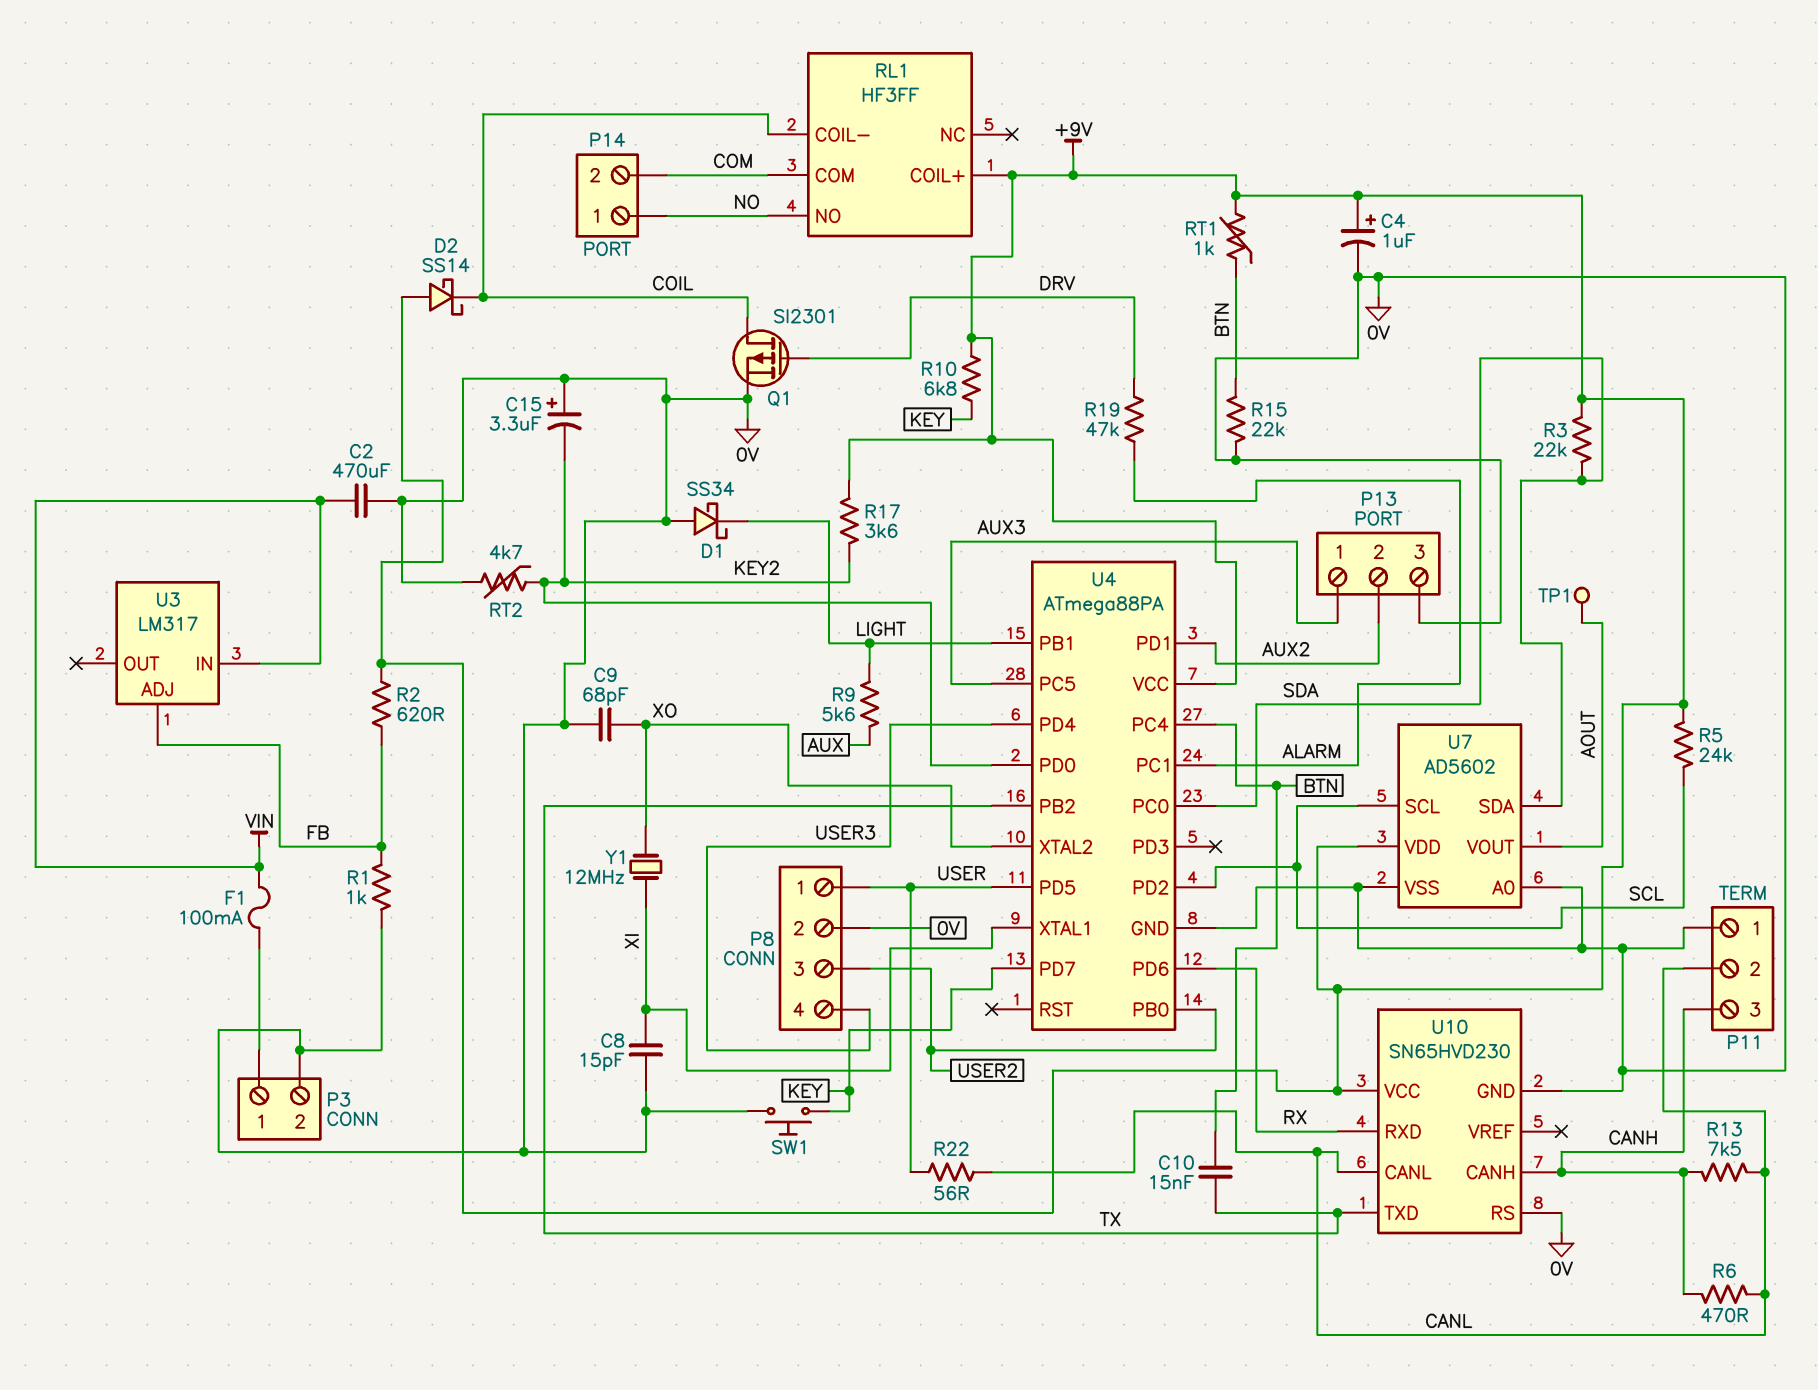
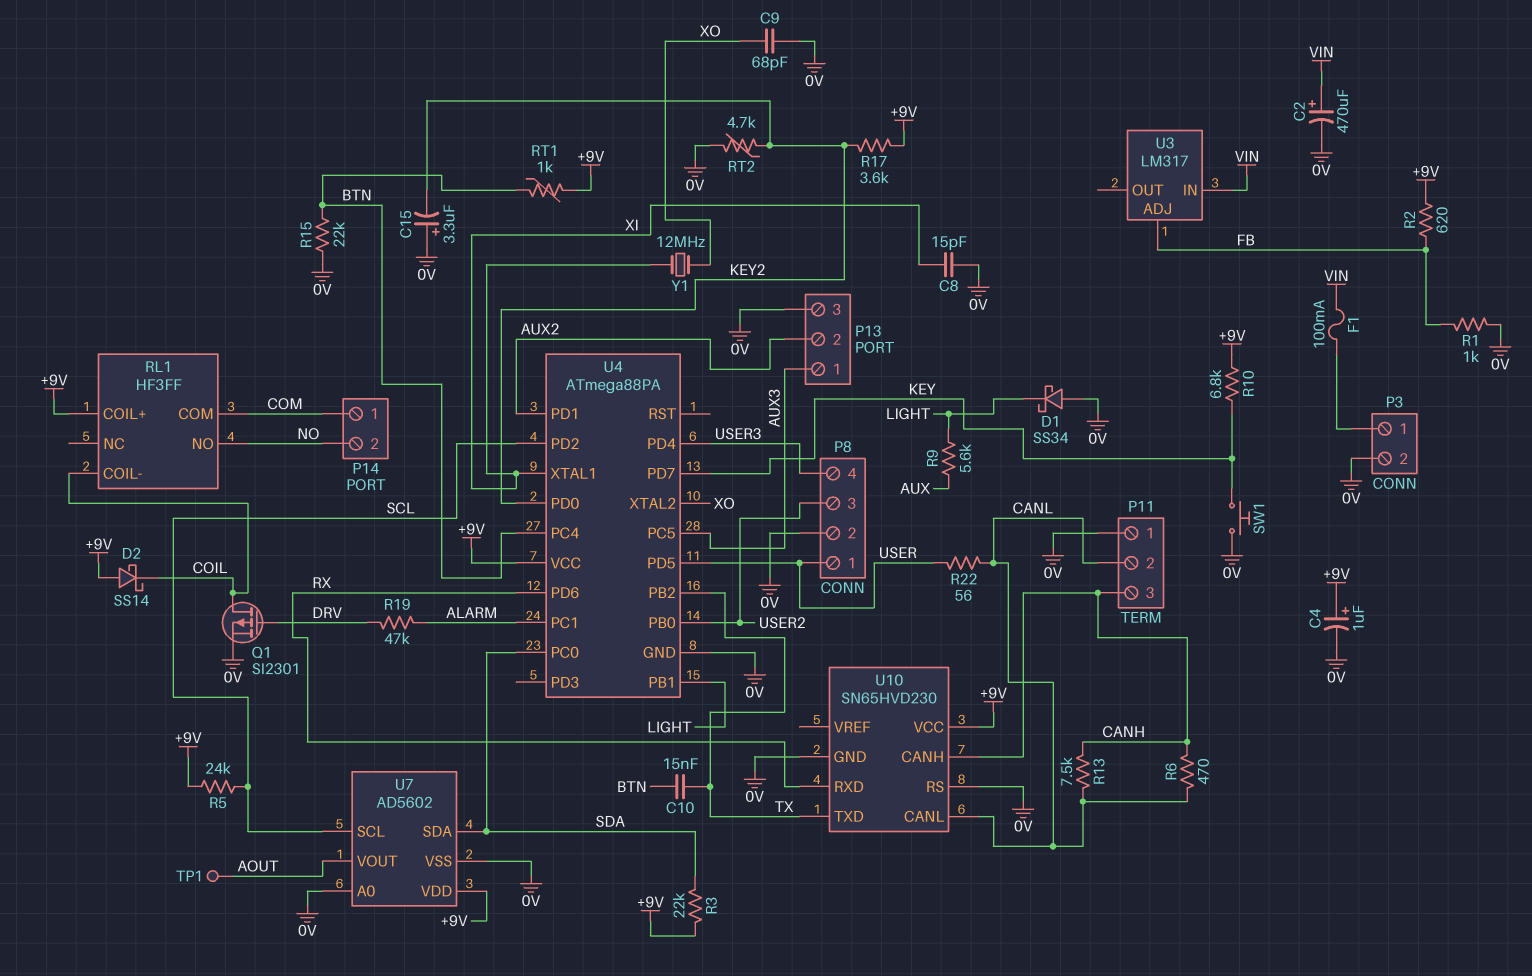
C2: 470uF (0V, VIN) -> 470uF (plus VIN, minus 0V)
P14 pin 1: NO -> COM
P14 pin 2: COM -> NO

